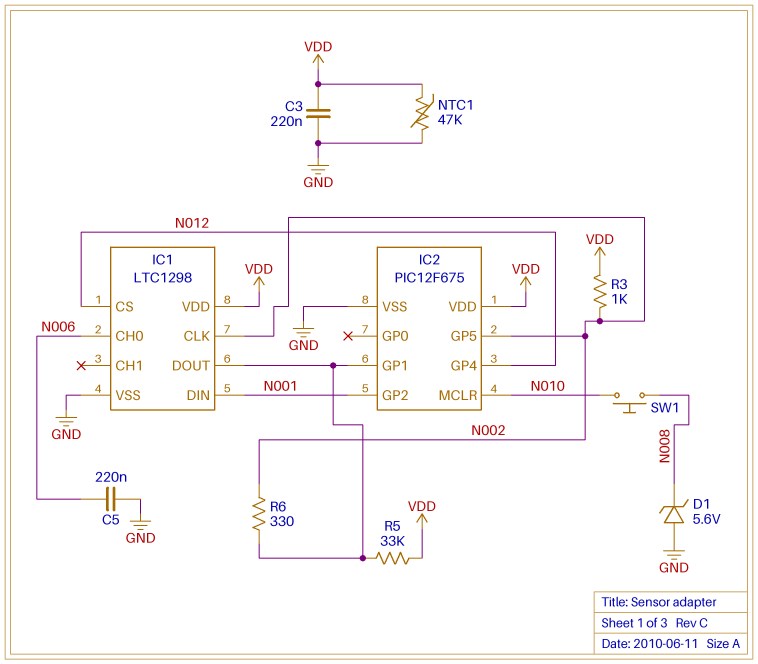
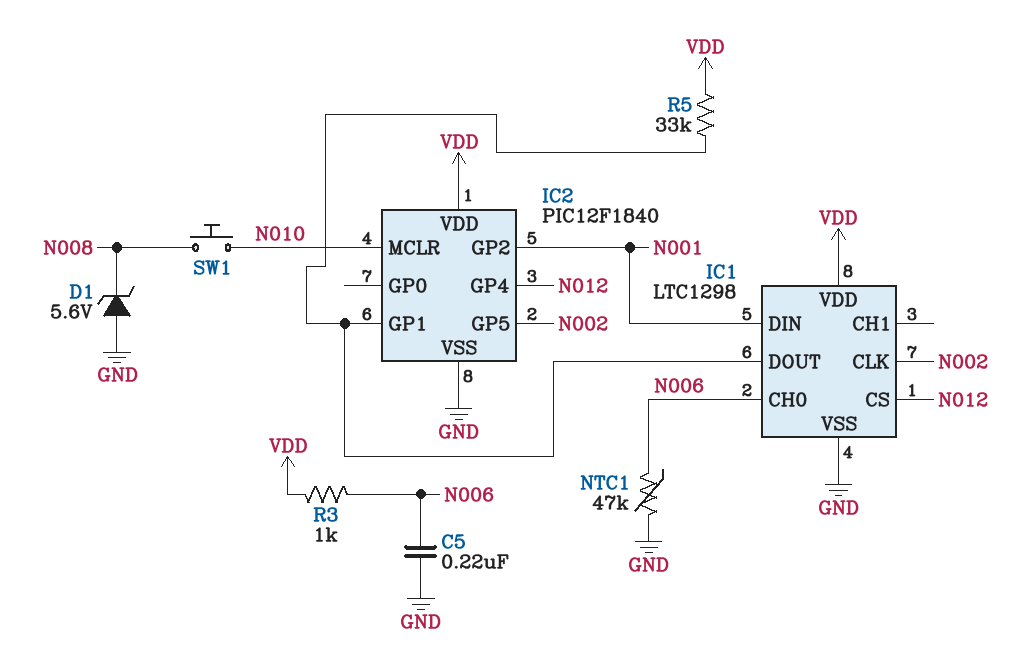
C3: 220nF (GND, VDD) -> none
IC2: PIC12F675 -> PIC12F1840
NTC1: 47k (GND, VDD) -> 47k (GND, N006)
R3: 1k (N002, VDD) -> 1k (N006, VDD)
R6: 330 (IC1/DOUT, N002) -> none

